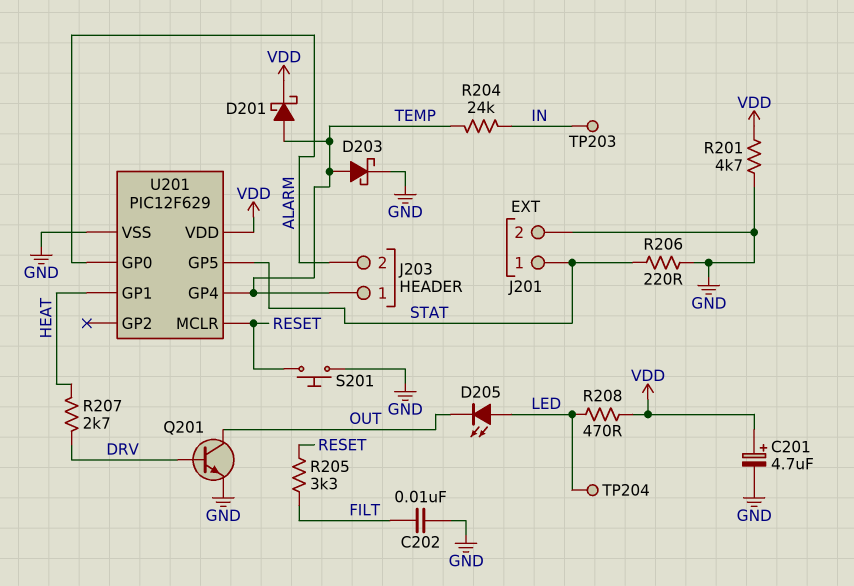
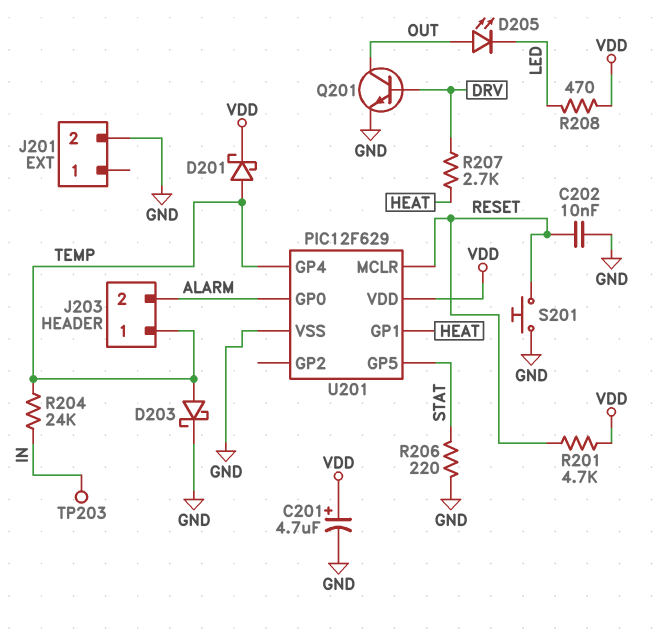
C202: 10nF (FILT, GND) -> 10nF (GND, RESET)
D205: LED (A LED, K OUT) -> LED (A OUT, K LED)
J201 pin 1: STAT -> none
R201: 4.7k (GND, VDD) -> 4.7k (RESET, VDD)
R205: 3.3k (FILT, RESET) -> none
TP204: test point (LED) -> none

